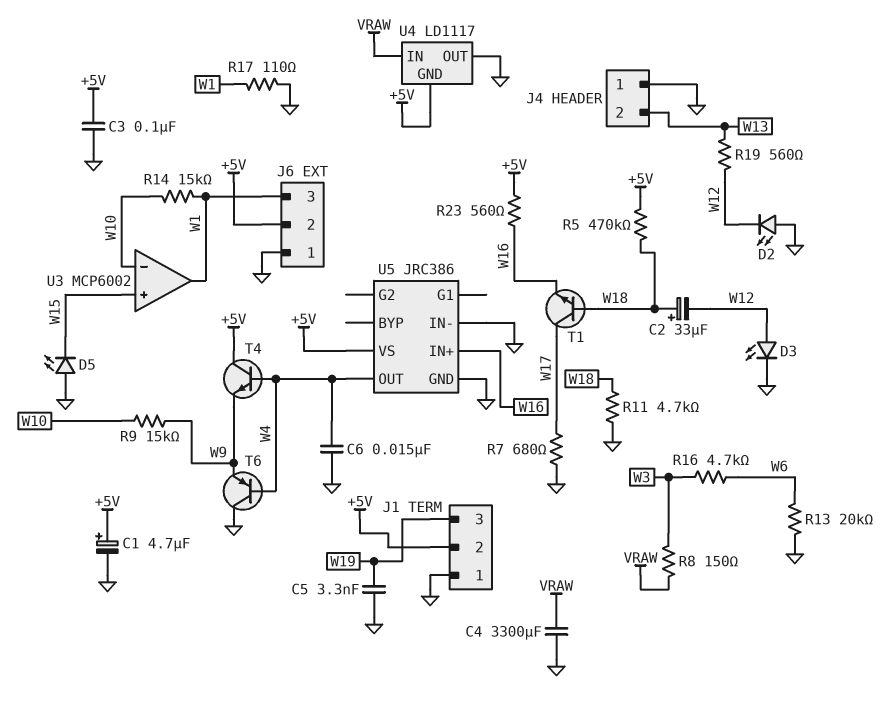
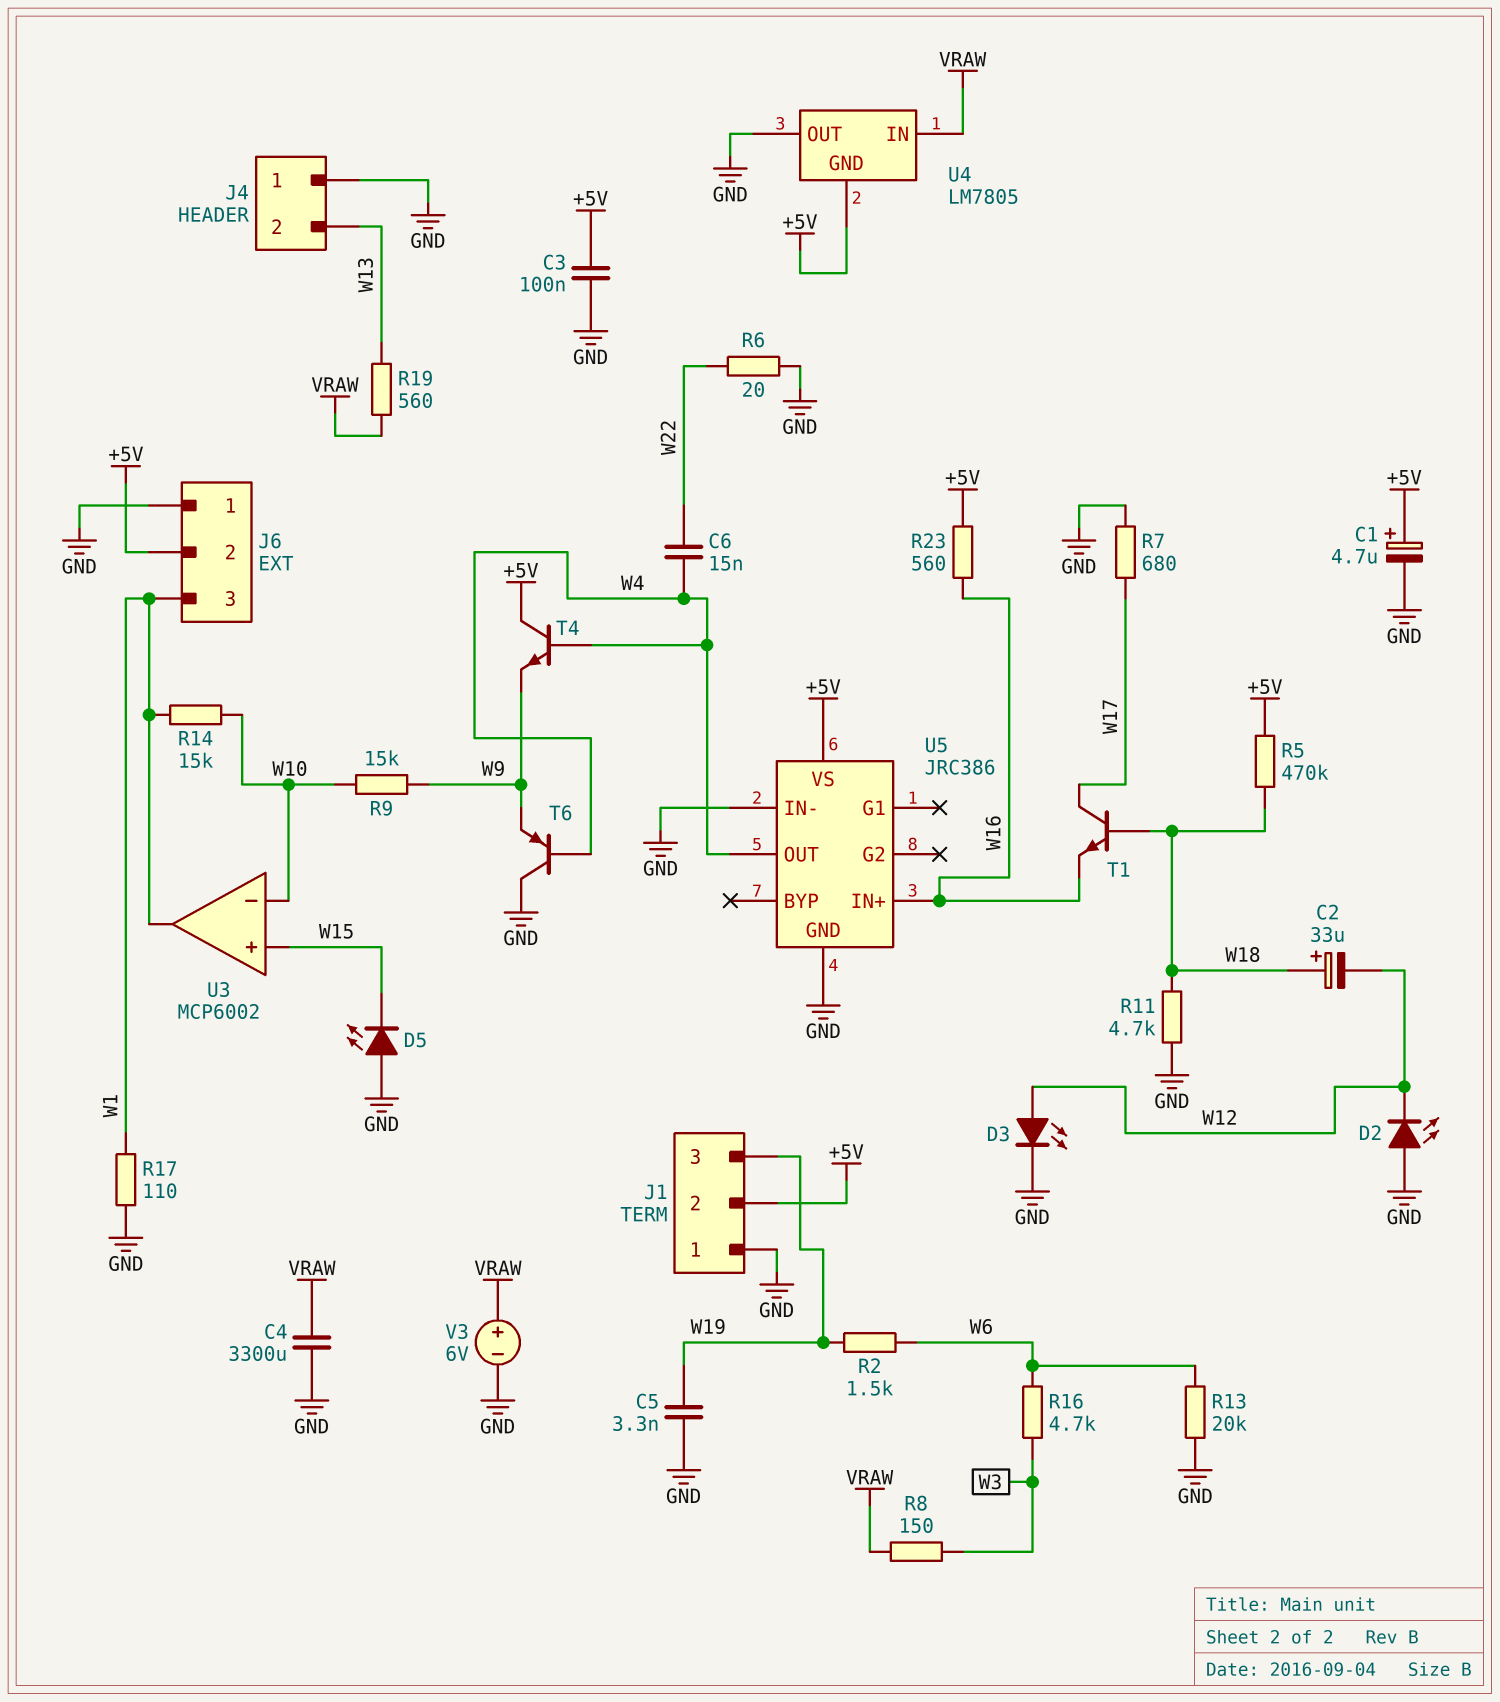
C6: 15nF (GND, W4) -> 15nF (W4, W22)
R2: none -> 1.5k (W6, W19)
R6: none -> 20 (GND, W22)
R19: 560 (W12, W13) -> 560 (VRAW, W13)
U4: LD1117 -> LM7805
V3: none -> 6V (plus VRAW, minus GND)

